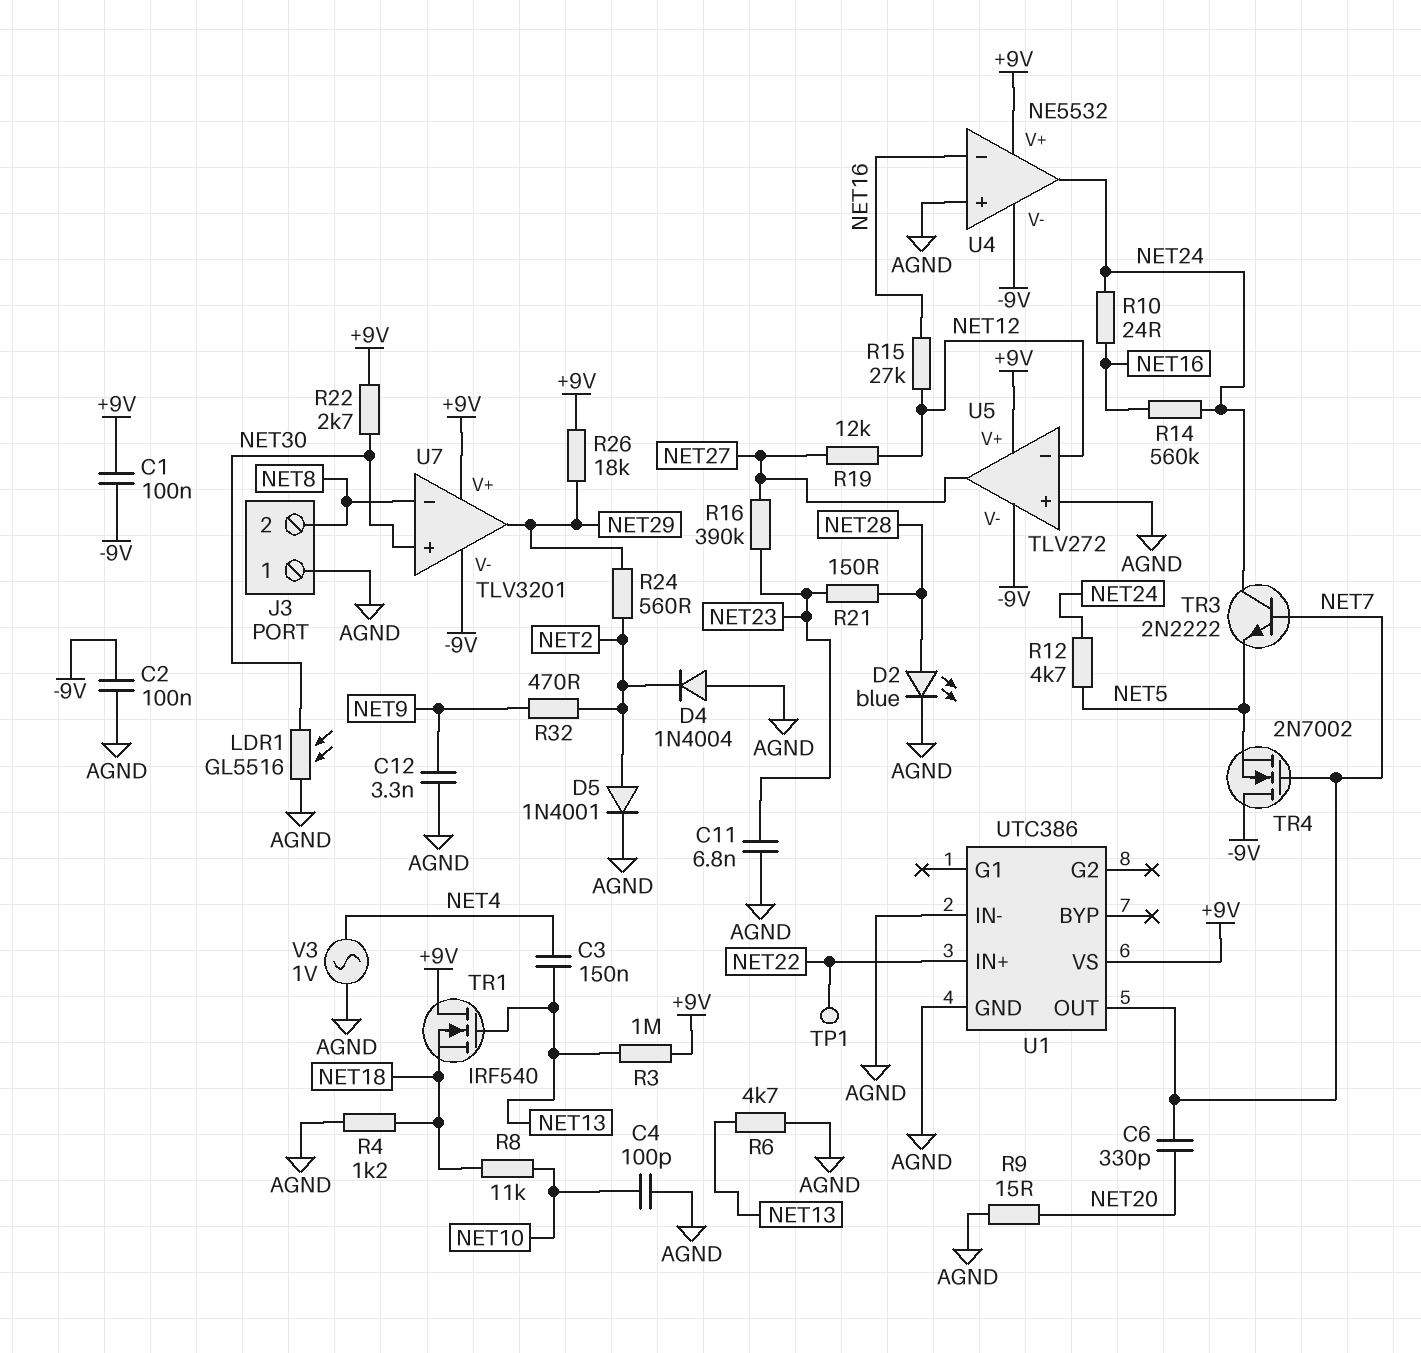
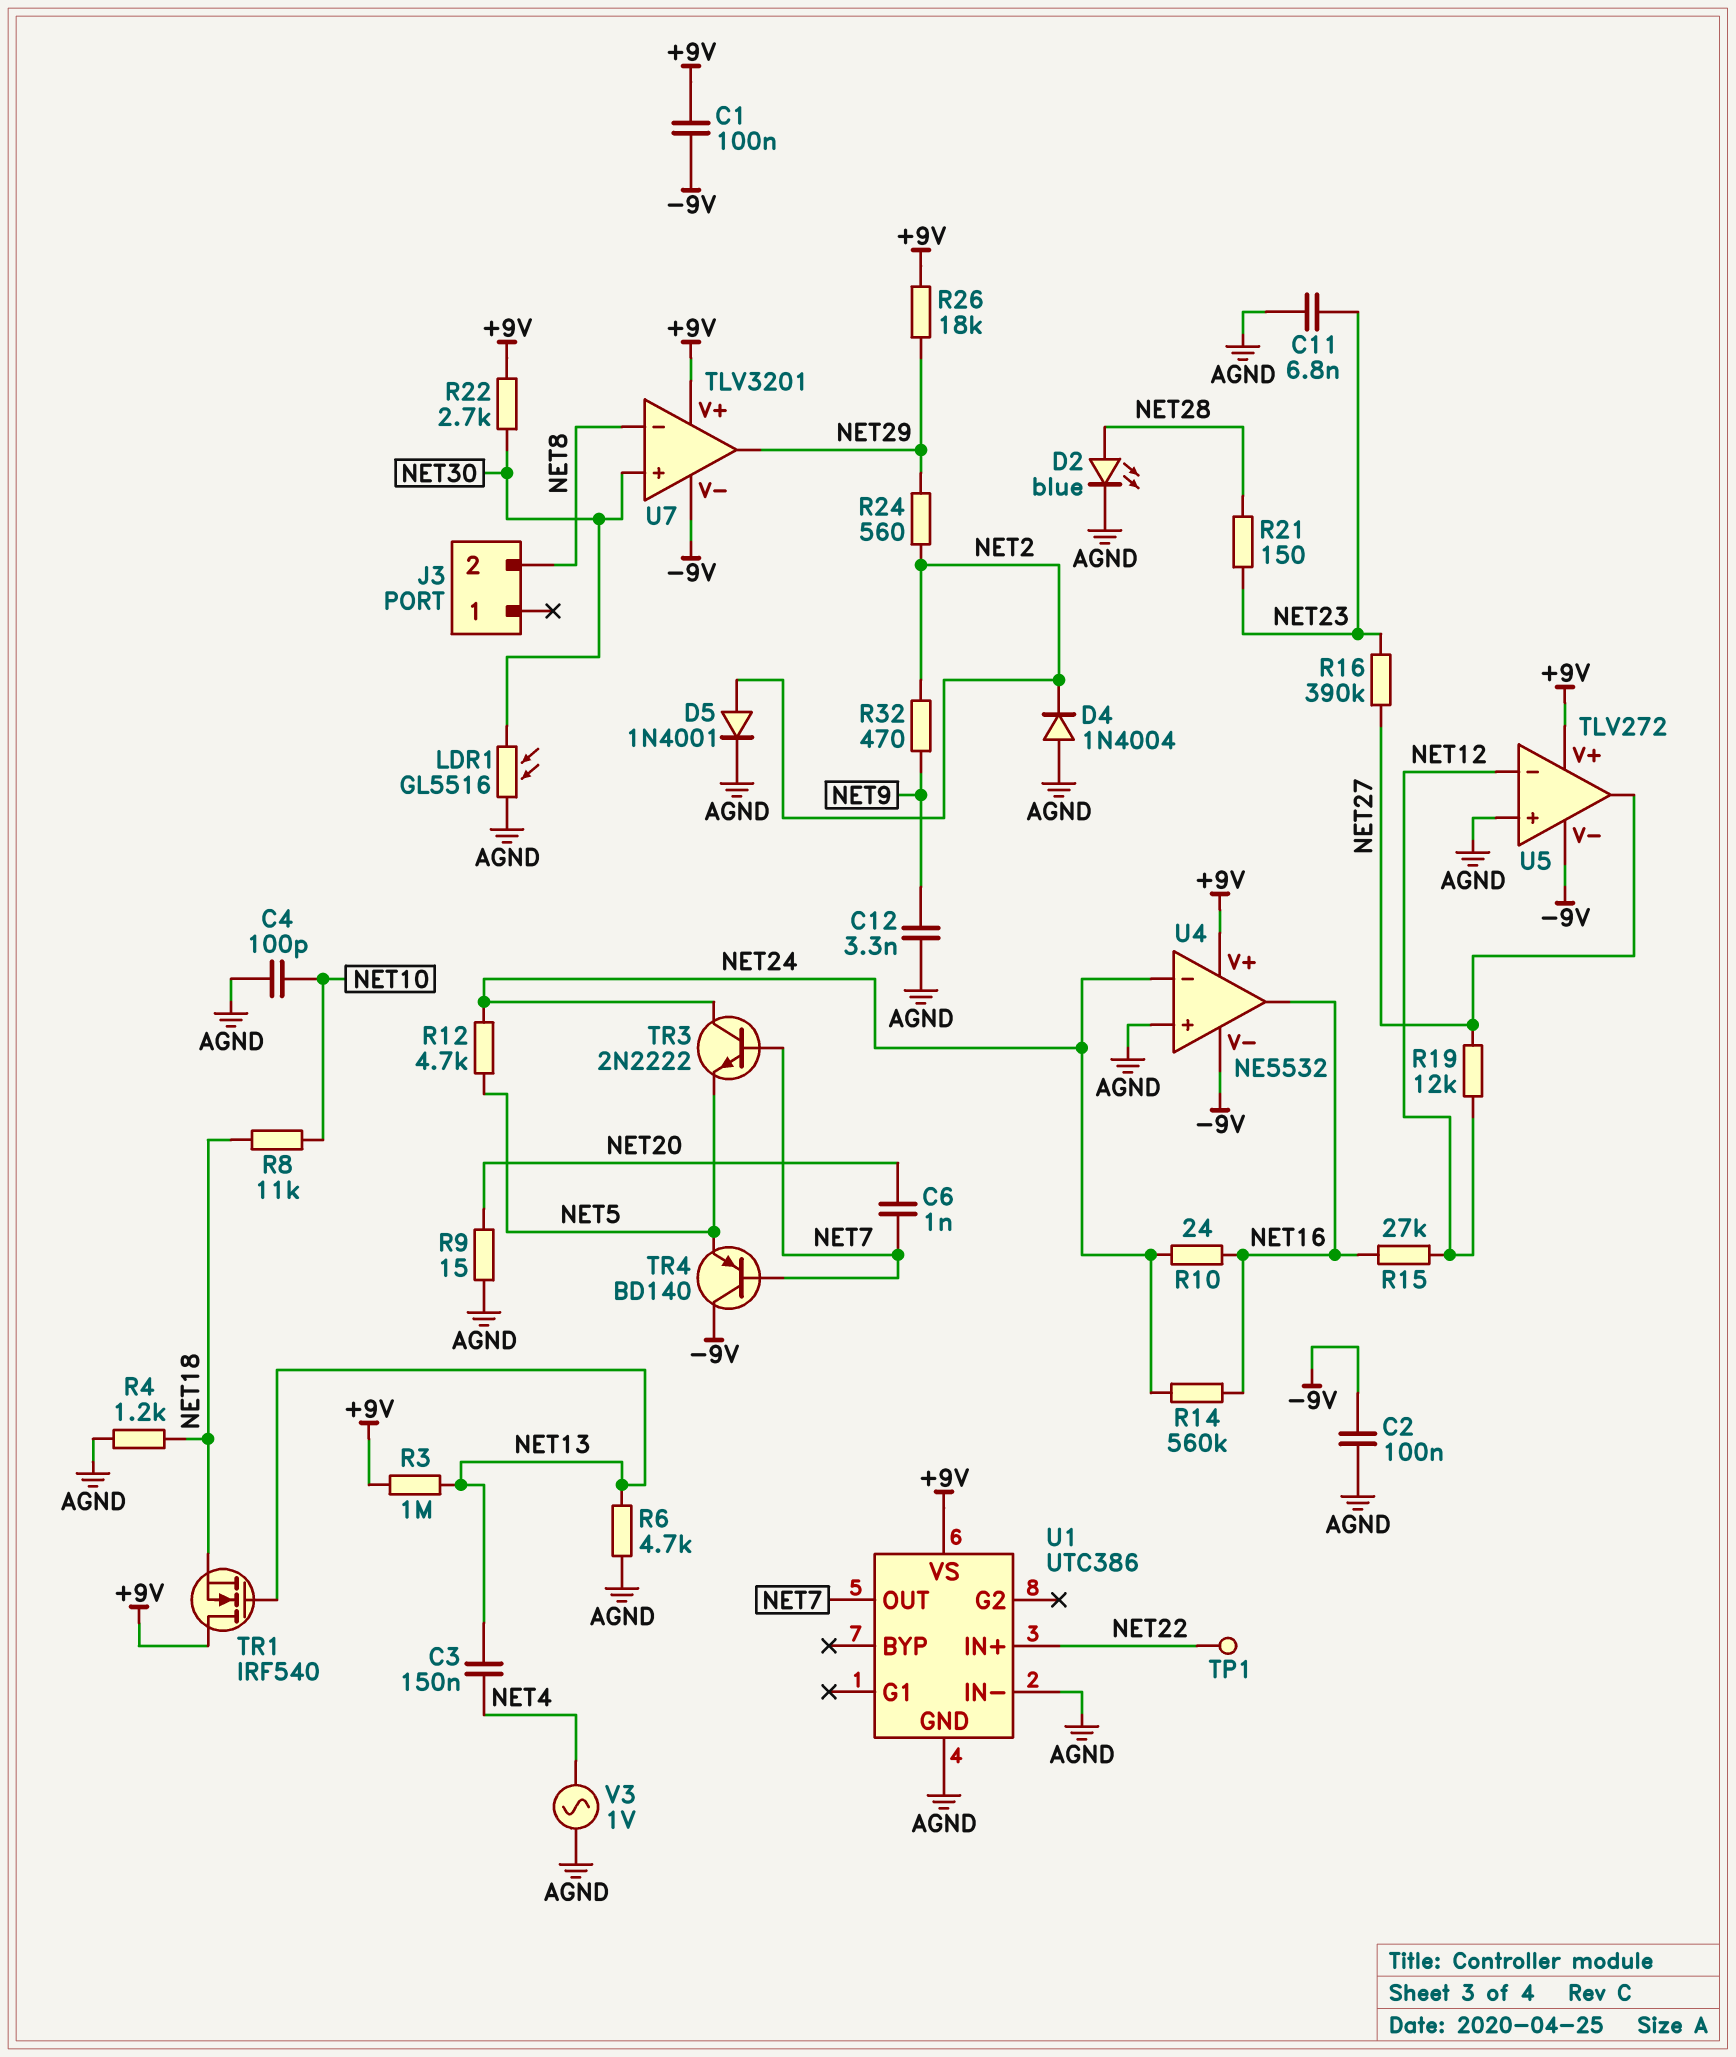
C6: 330pF (NET7, NET20) -> 1nF (NET7, NET20)
J3 pin 1: AGND -> none
TR4: NMOS 2N7002 (G NET7, D -9V, S NET5) -> PNP BD140 (B NET7, C -9V, E NET5)
U4 pin in-: NET16 -> NET24
U4 pin out: NET24 -> NET16

